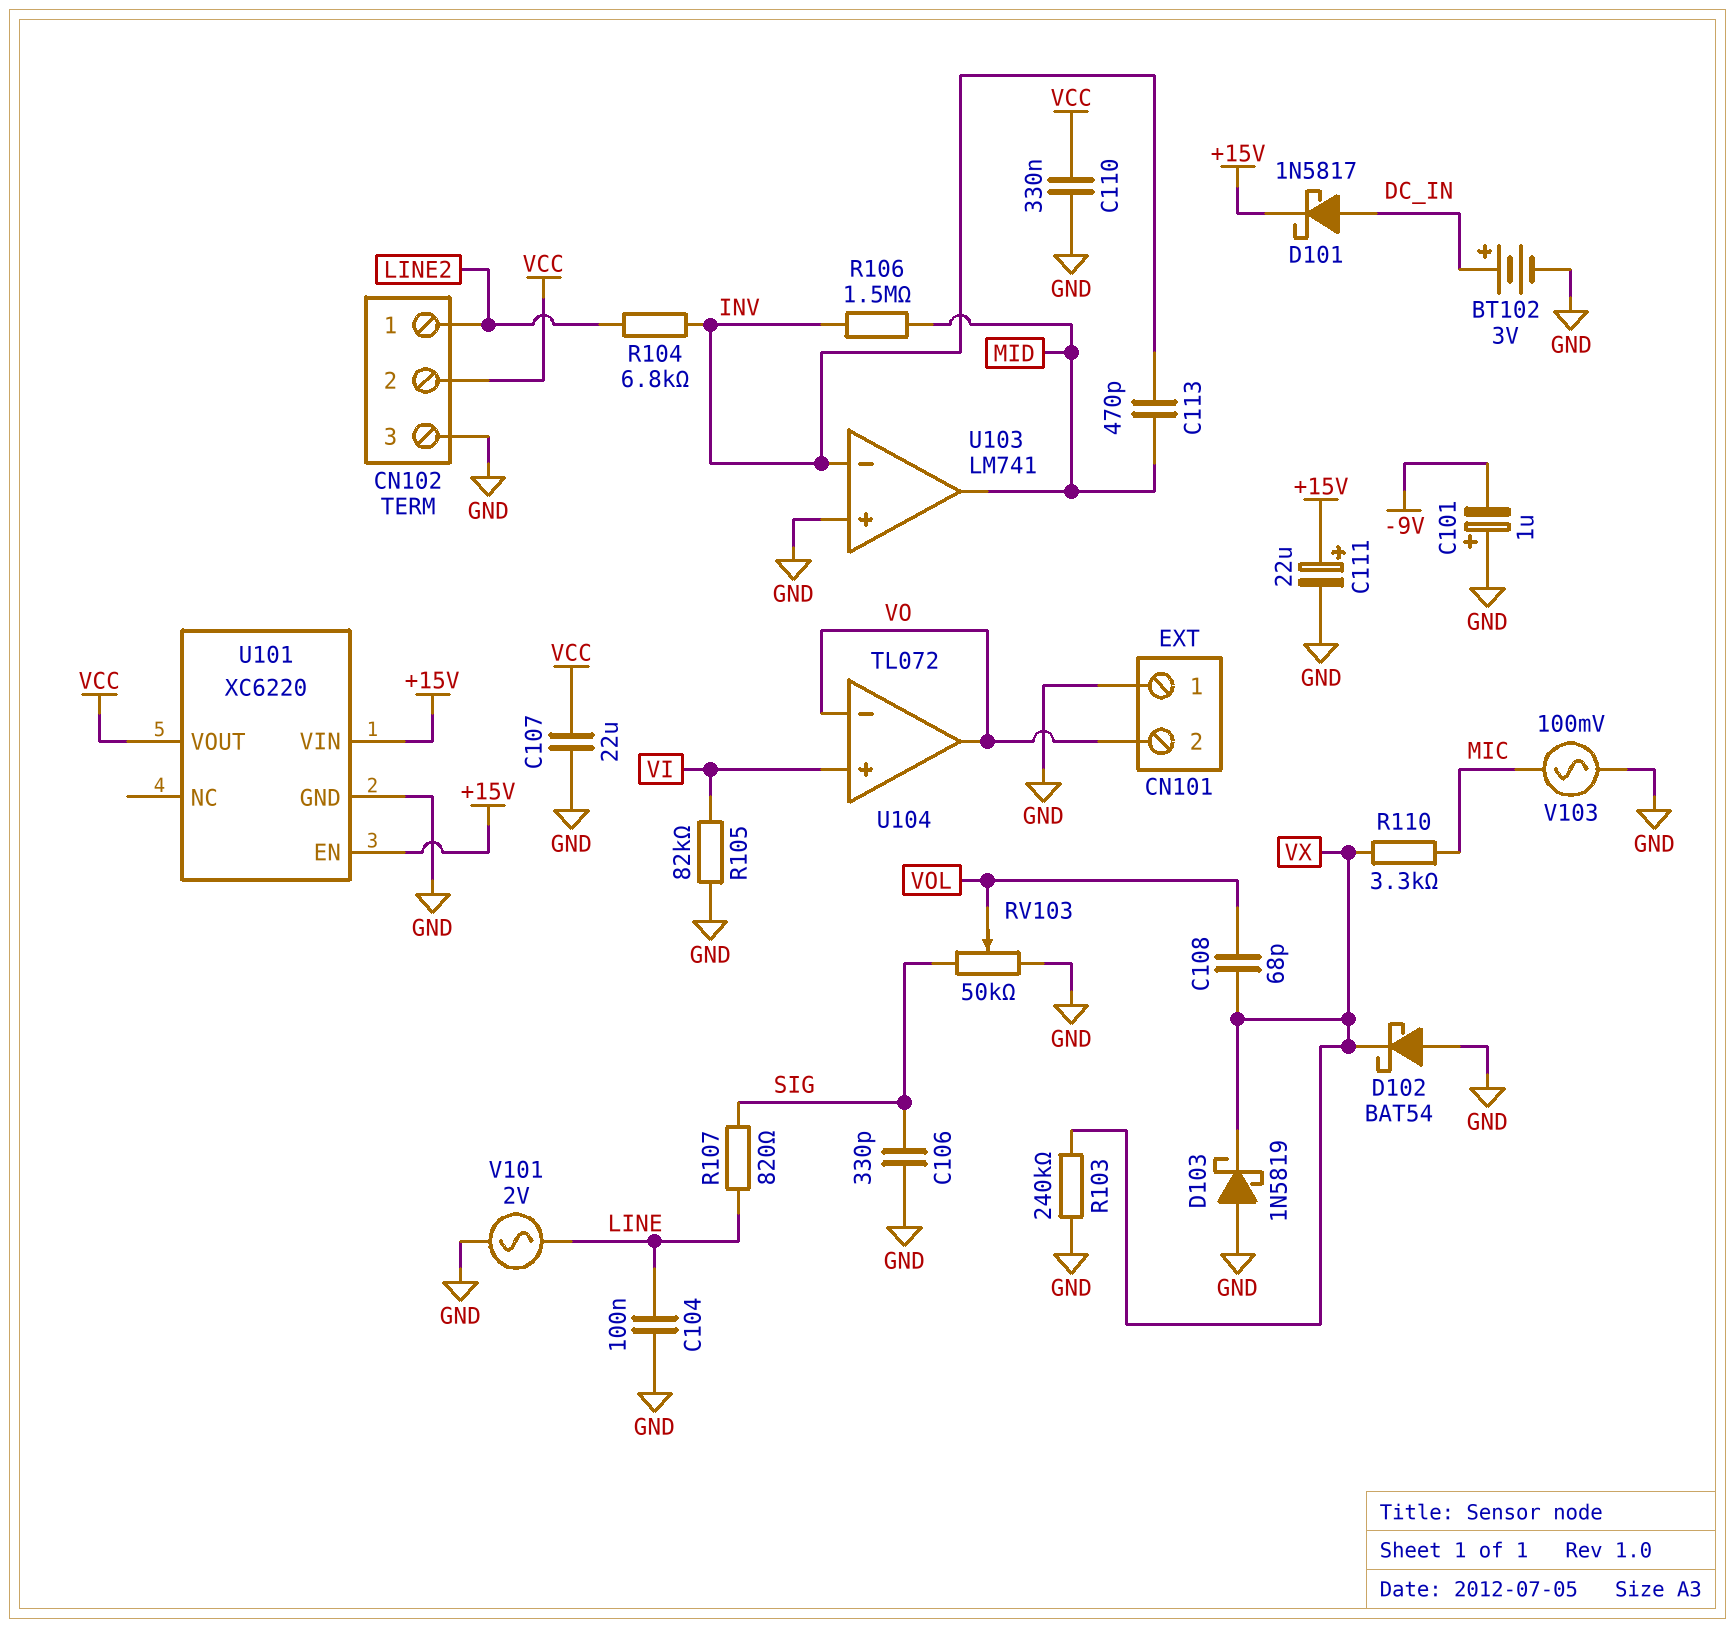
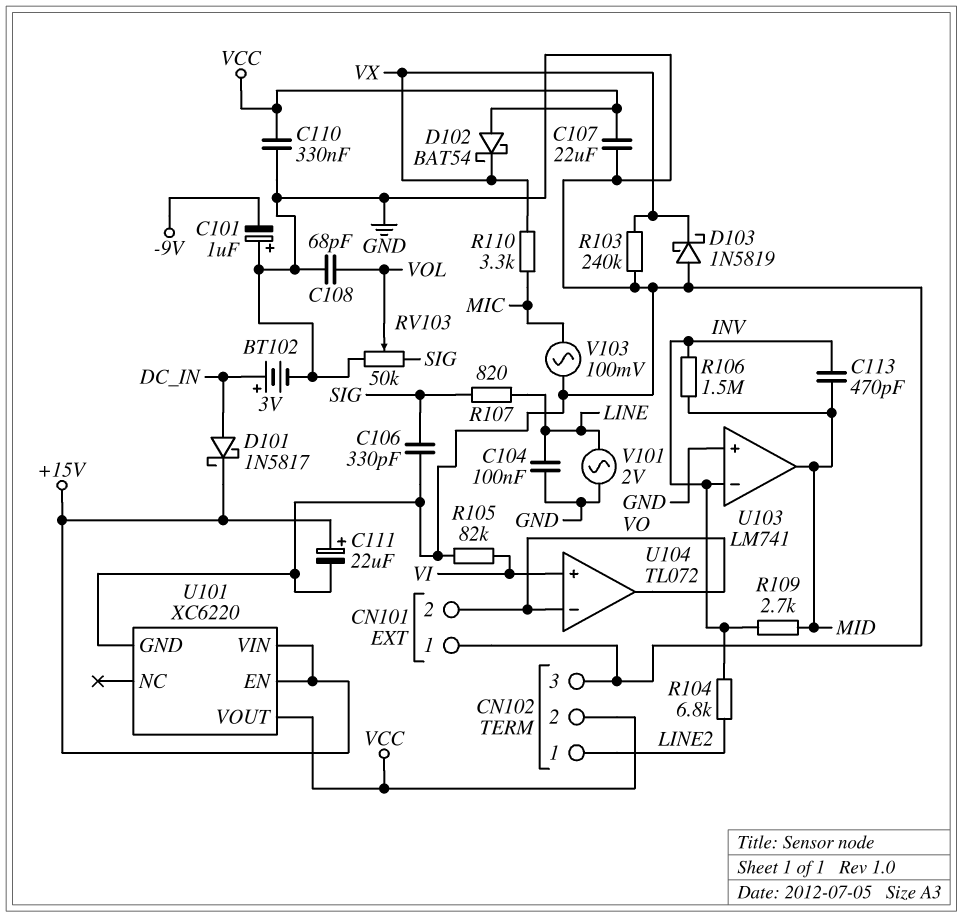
C108: 68pF (VOL, VX) -> 68pF (GND, VOL)
D102: schottky BAT54 (A GND, K VX) -> schottky BAT54 (A VCC, K VX)
R109: none -> 2.7k (INV, MID)

